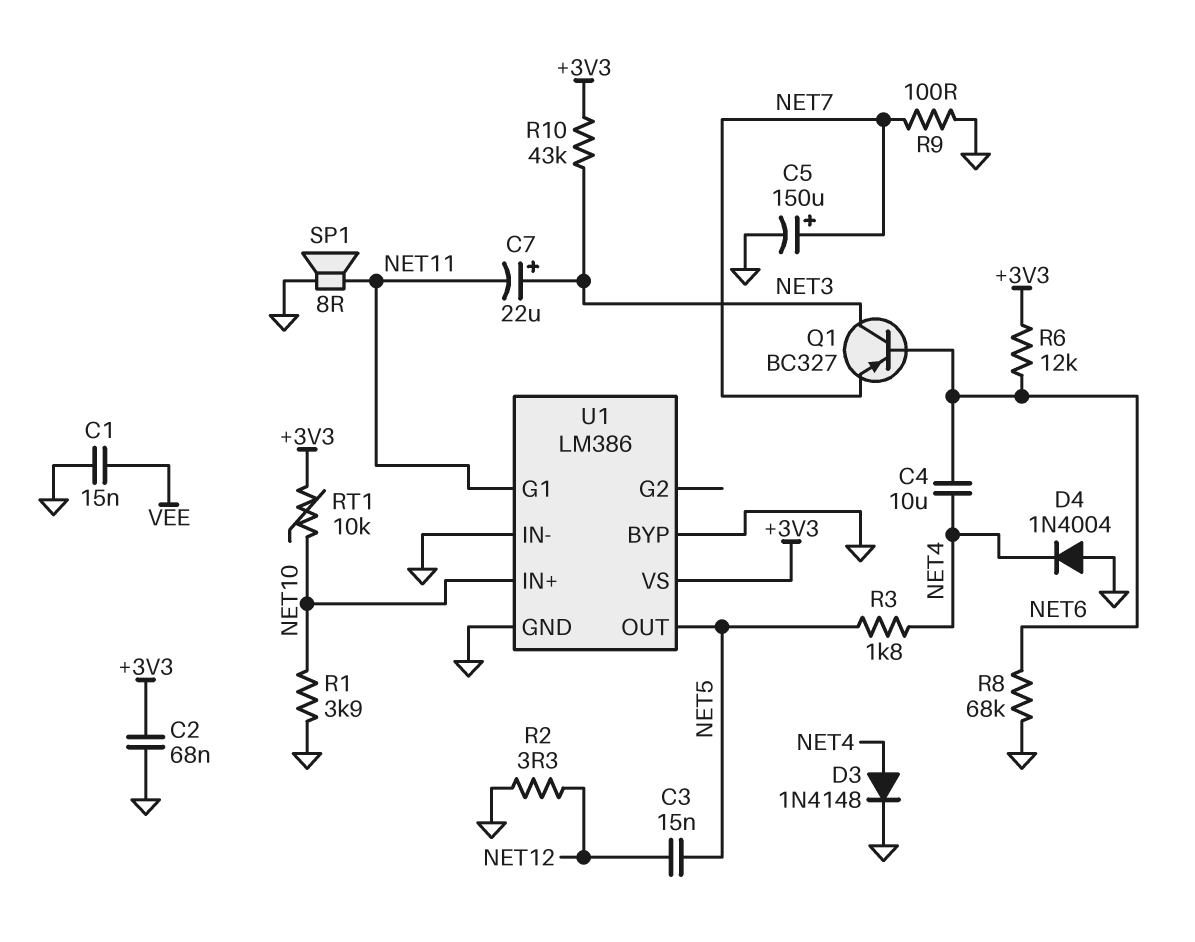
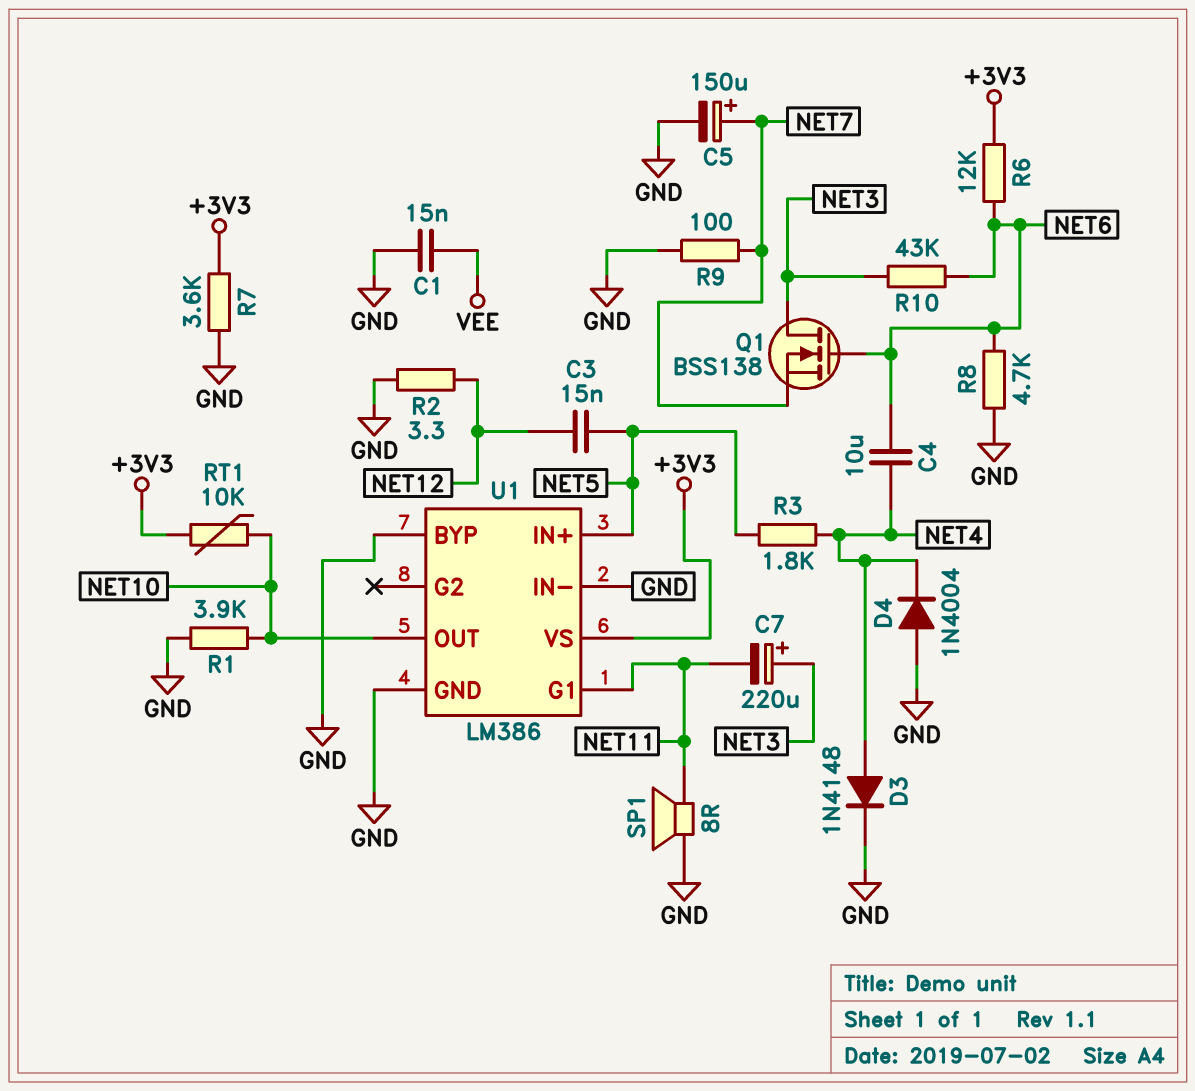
C2: 68nF (+3V3, GND) -> none
C7: 22uF (plus NET3, minus NET11) -> 220uF (plus NET3, minus NET11)
Q1: PNP BC327 (B NET6, C NET3, E NET7) -> NMOS BSS138 (G NET6, D NET3, S NET7)
R7: none -> 3.6k (+3V3, GND)
R8: 68k (GND, NET6) -> 4.7k (GND, NET6)
R10: 43k (+3V3, NET3) -> 43k (NET3, NET6)
U1 pin IN+: NET10 -> NET5
U1 pin OUT: NET5 -> NET10

